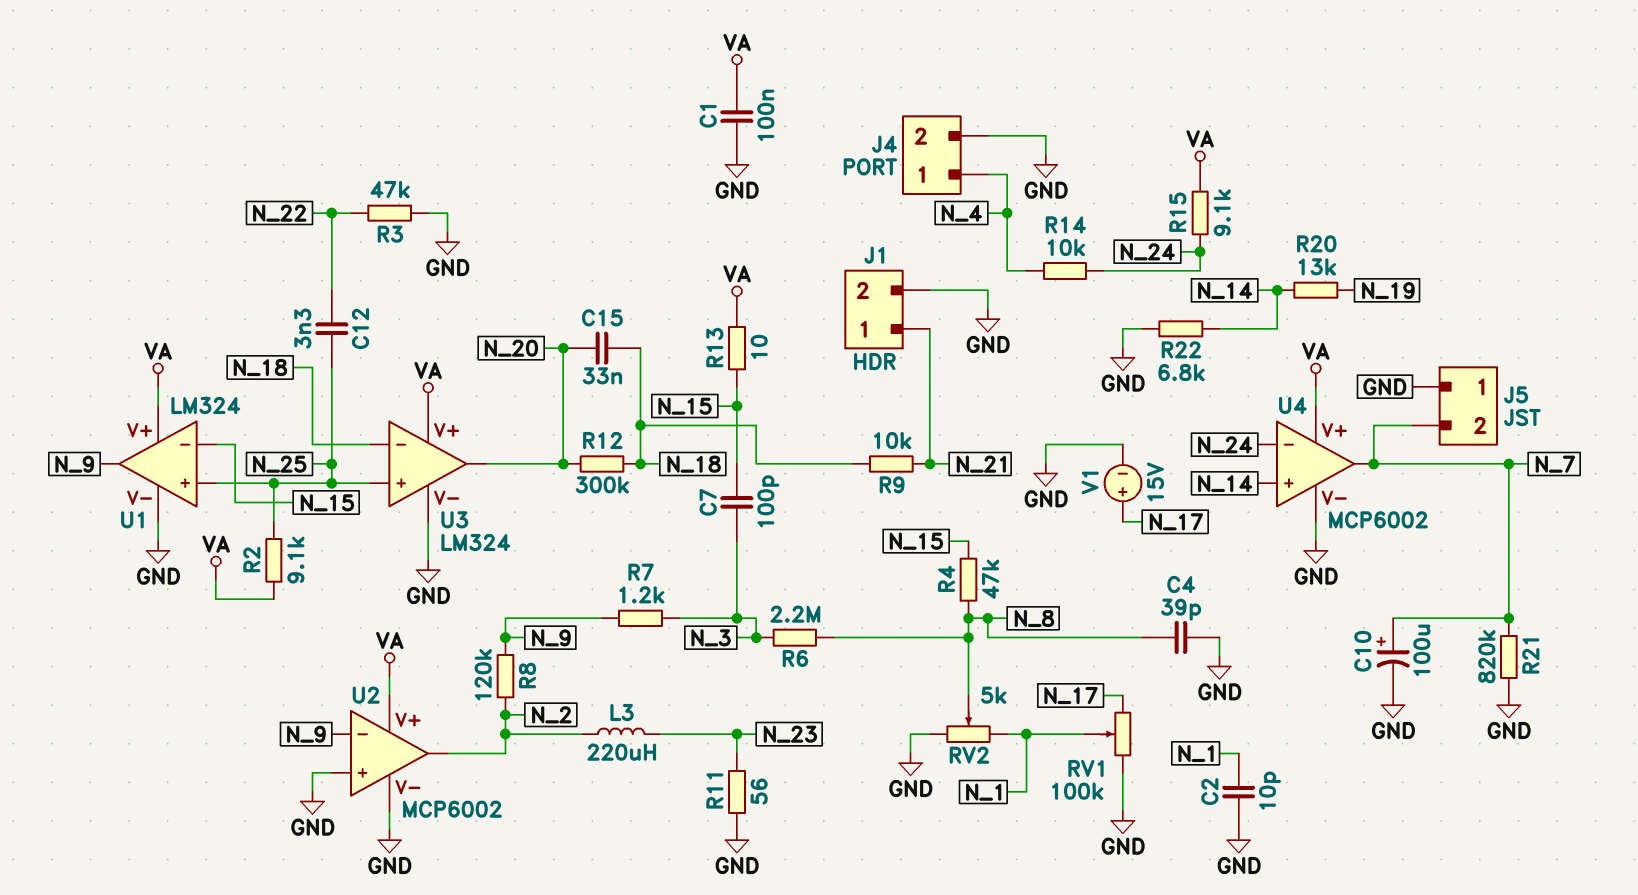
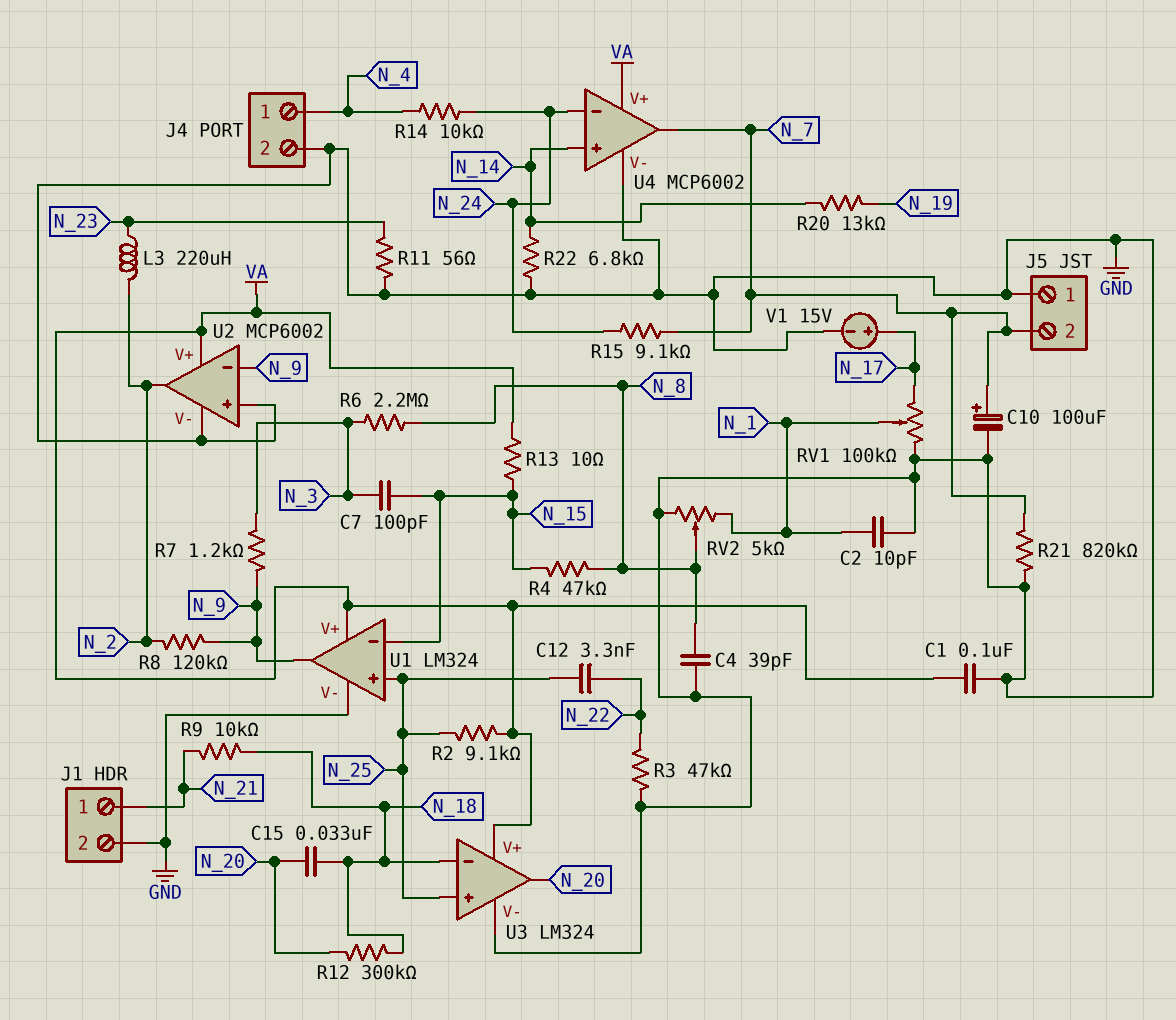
R15: 9.1k (N_24, VA) -> 9.1k (N_7, N_24)

